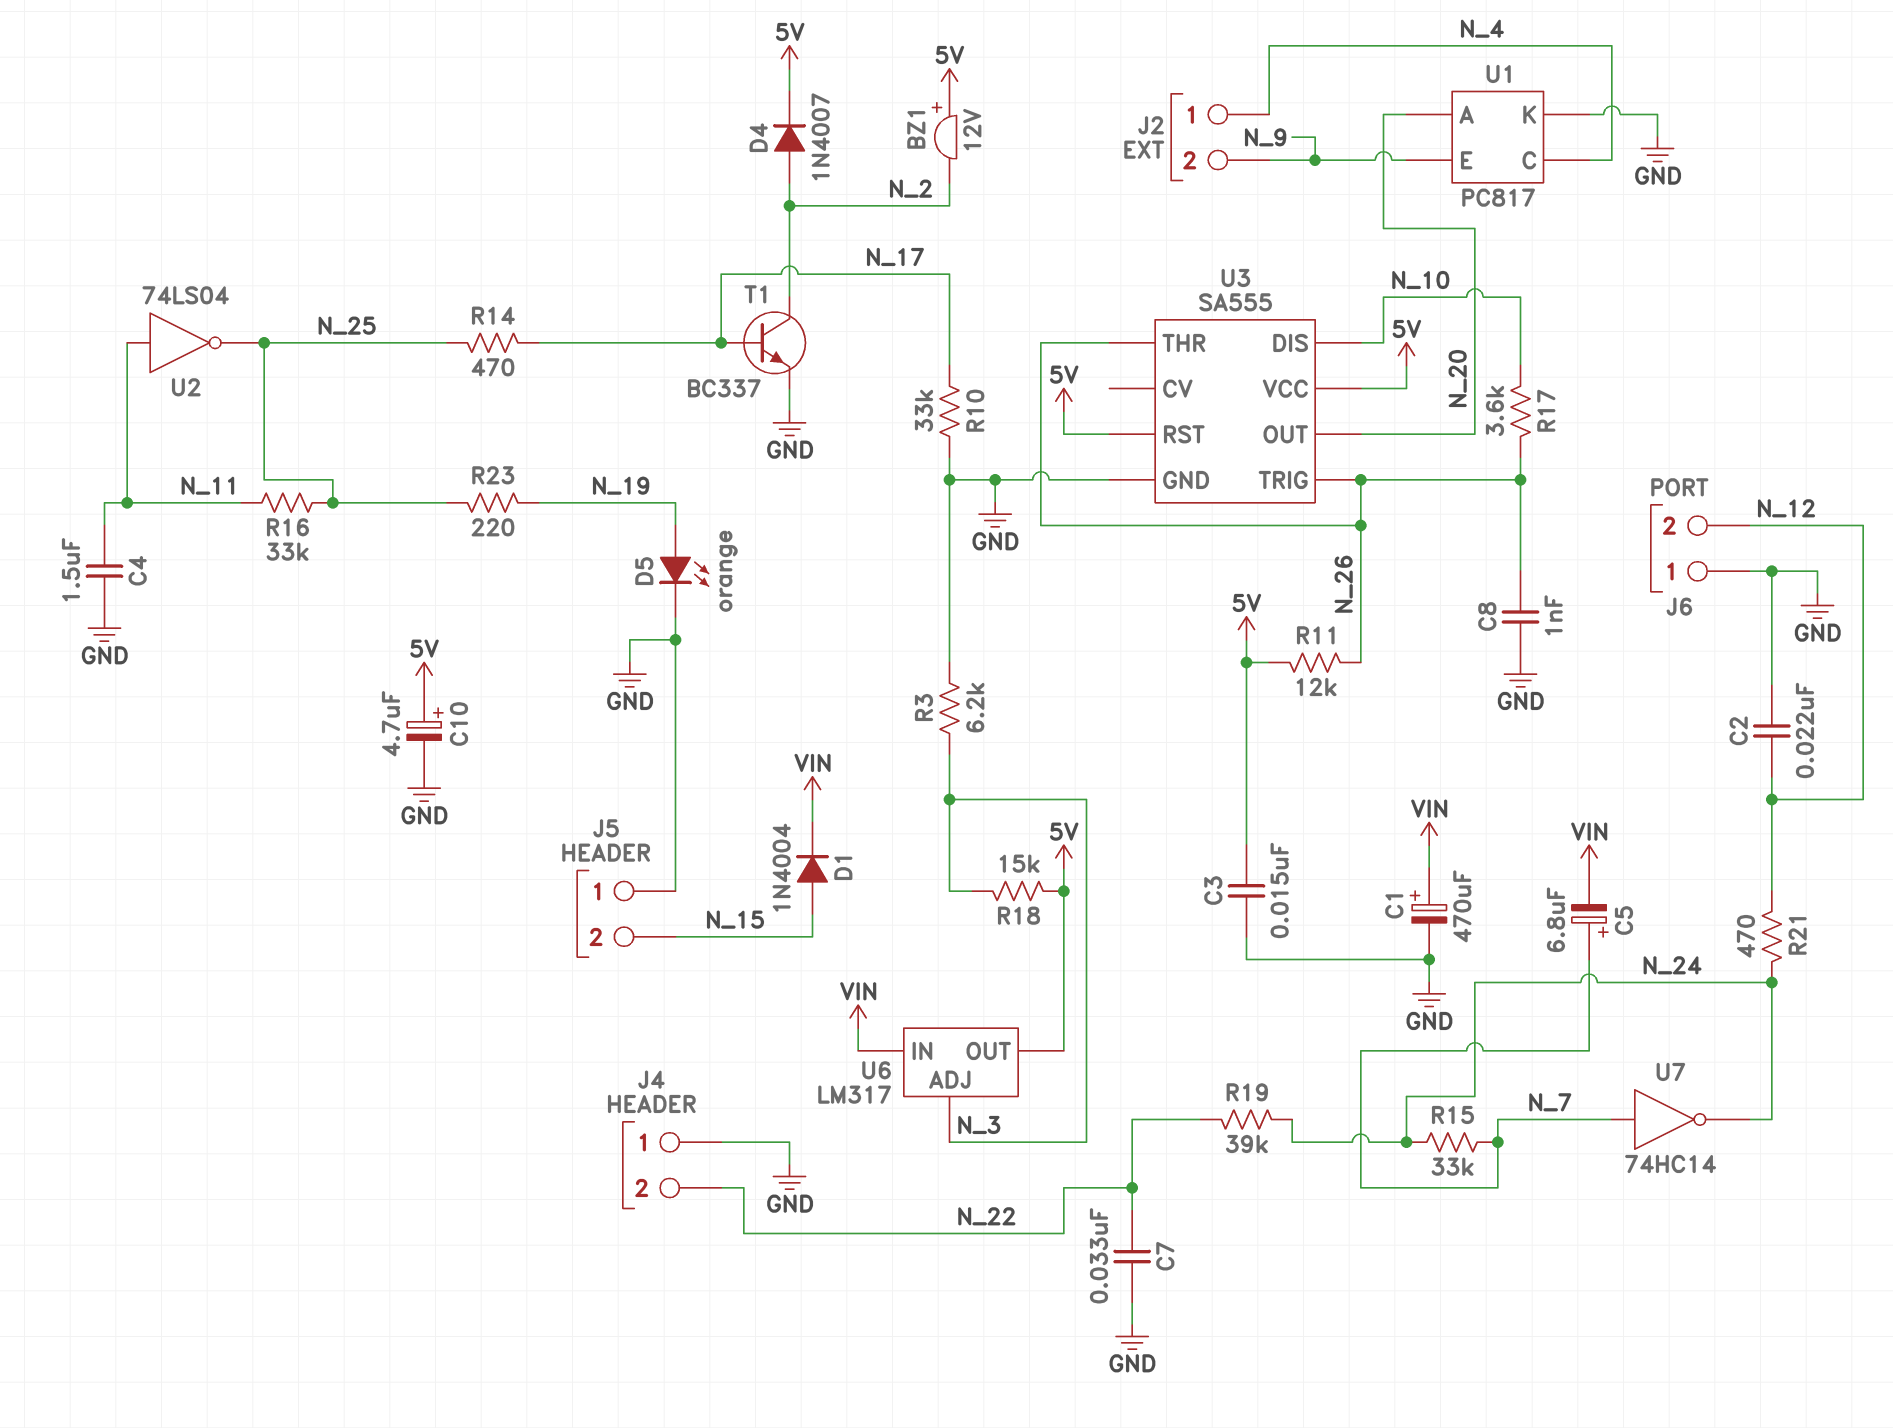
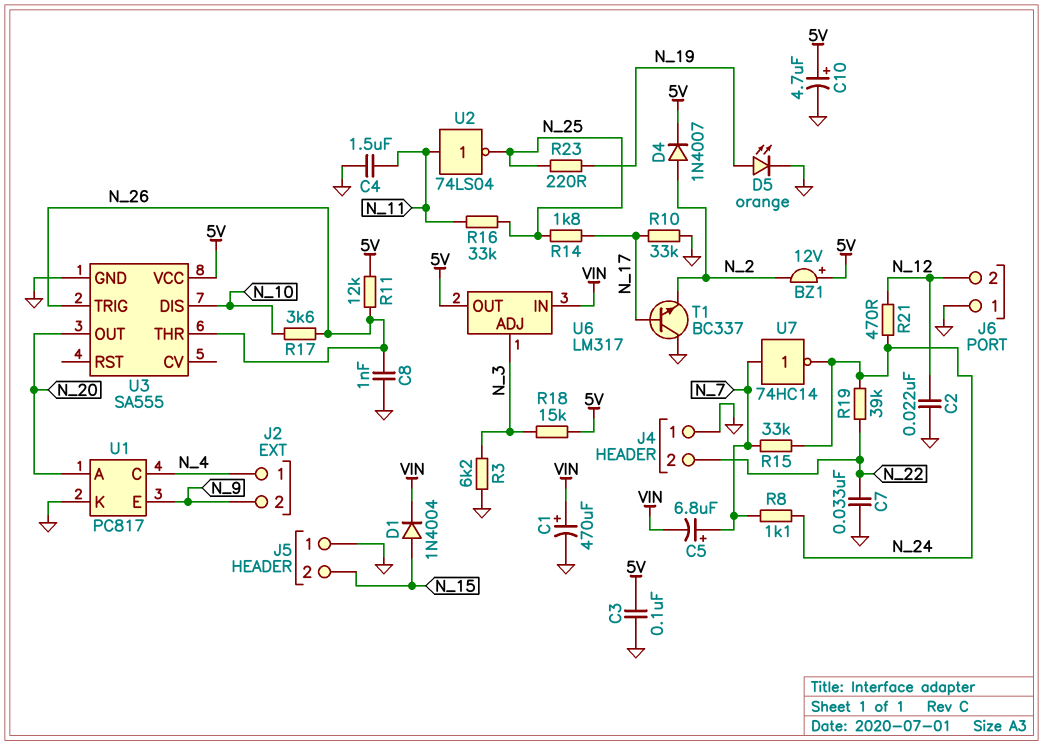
C3: 15nF (5V, GND) -> 100nF (5V, GND)
R8: none -> 1.1k (N_7, N_24)
R14: 470 (N_17, N_25) -> 1.8k (N_17, N_25)
T1: NPN BC337 (B N_17, C N_2, E GND) -> NPN BC337 (B N_17, C GND, E N_2)
U3 pin RST: 5V -> none

